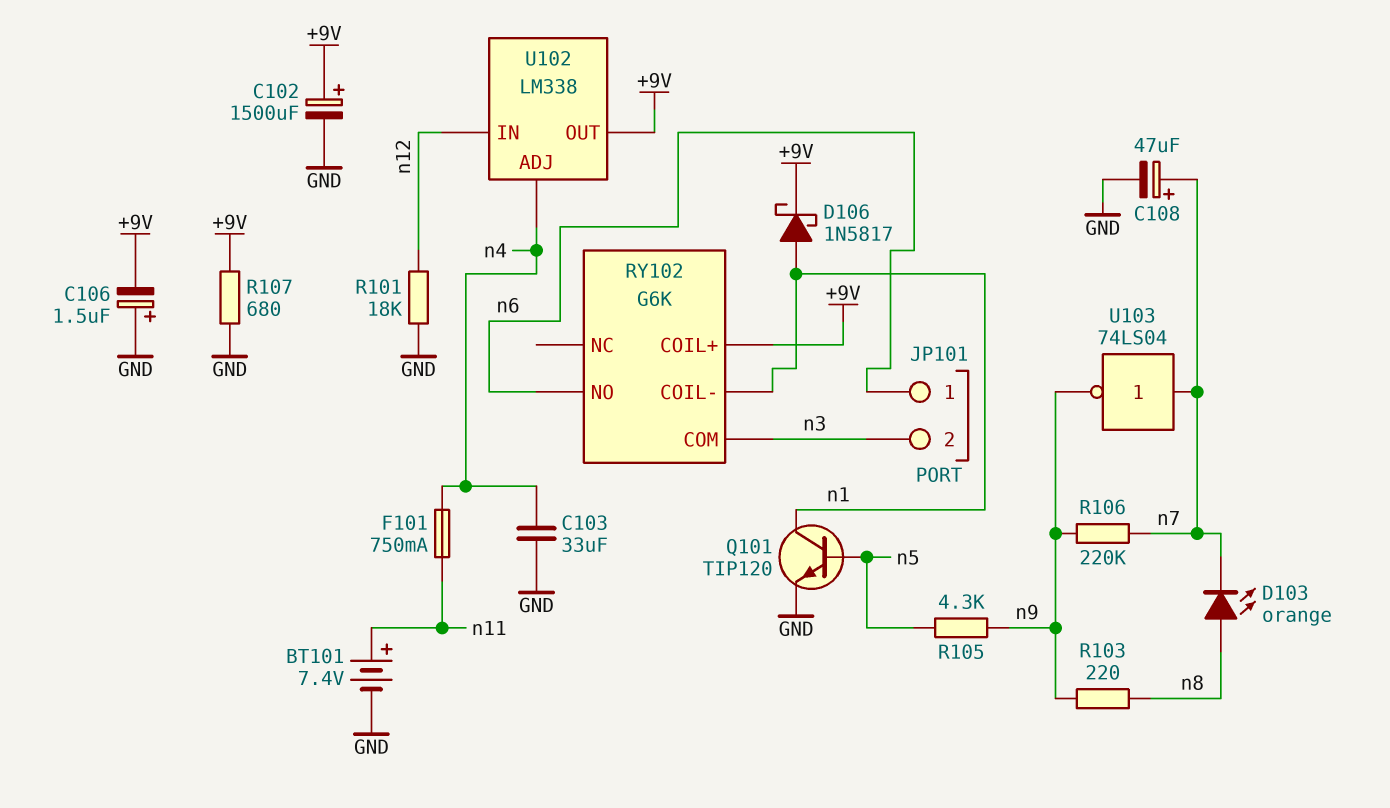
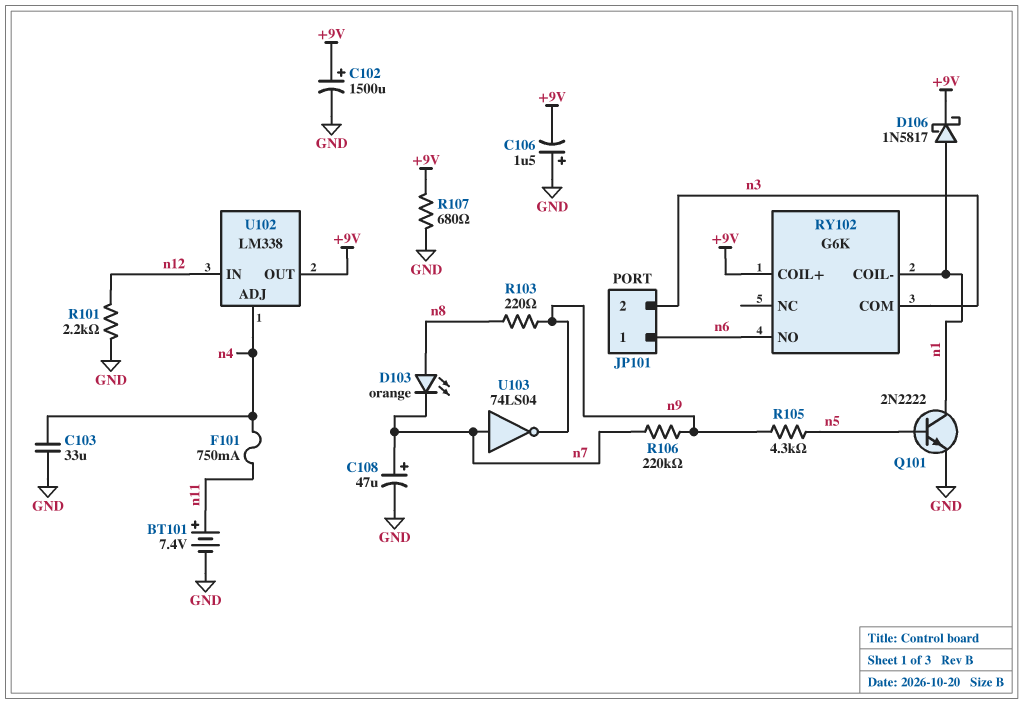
Q101: NPN TIP120 (B n5, C n1, E GND) -> NPN 2N2222 (B n5, C n1, E GND)
R101: 18k (GND, n12) -> 2.2k (GND, n12)

